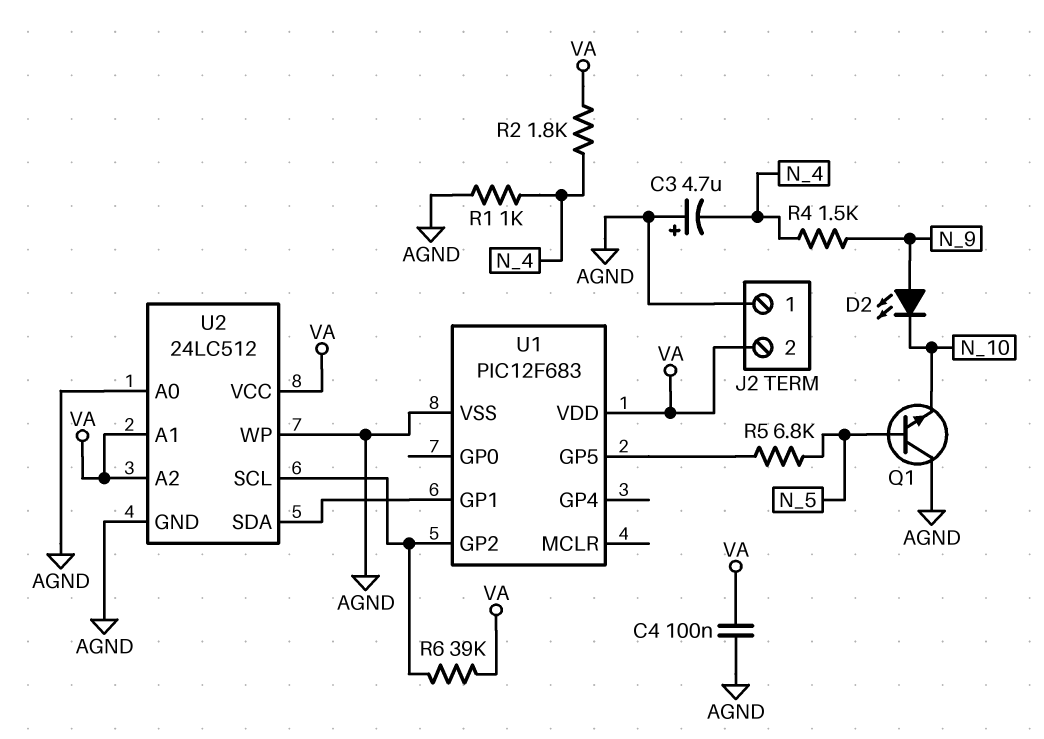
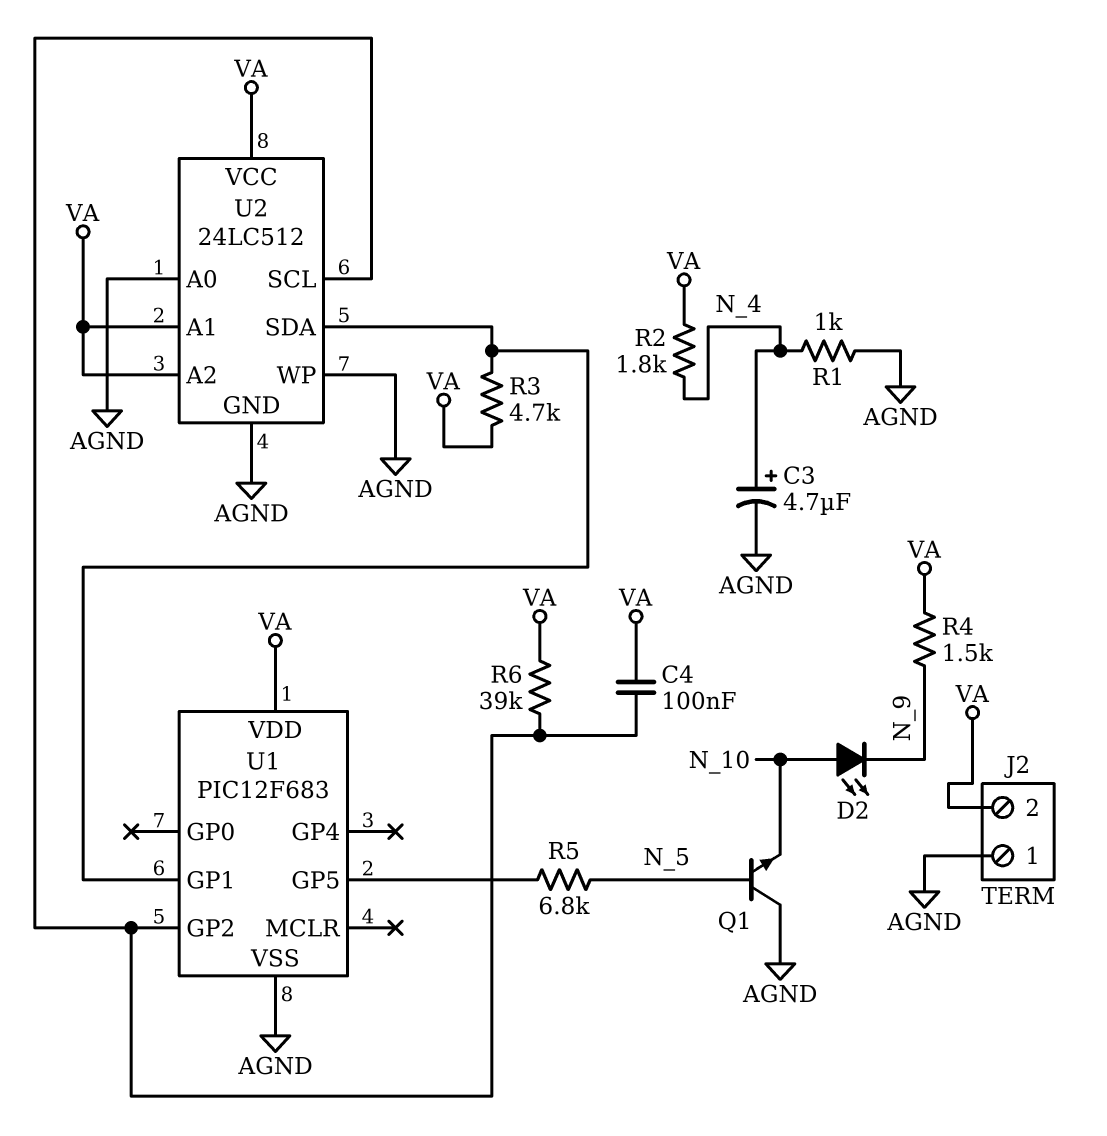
C3: 4.7uF (plus AGND, minus N_4) -> 4.7uF (plus N_4, minus AGND)
C4: 100nF (AGND, VA) -> 100nF (U1/GP2, VA)
D2: LED (A N_9, K N_10) -> LED (A N_10, K N_9)
R3: none -> 4.7k (U1/GP1, VA)
R4: 1.5k (N_4, N_9) -> 1.5k (N_9, VA)

